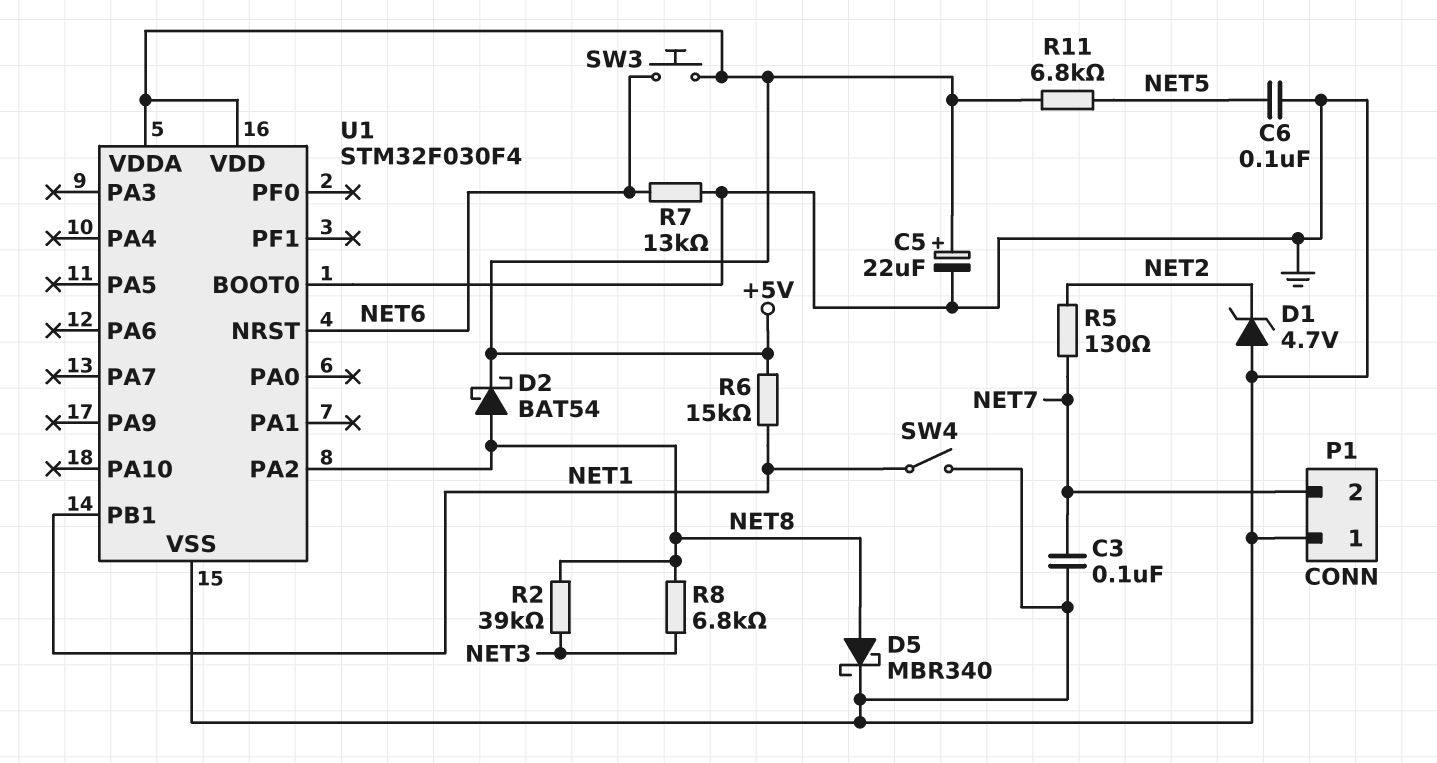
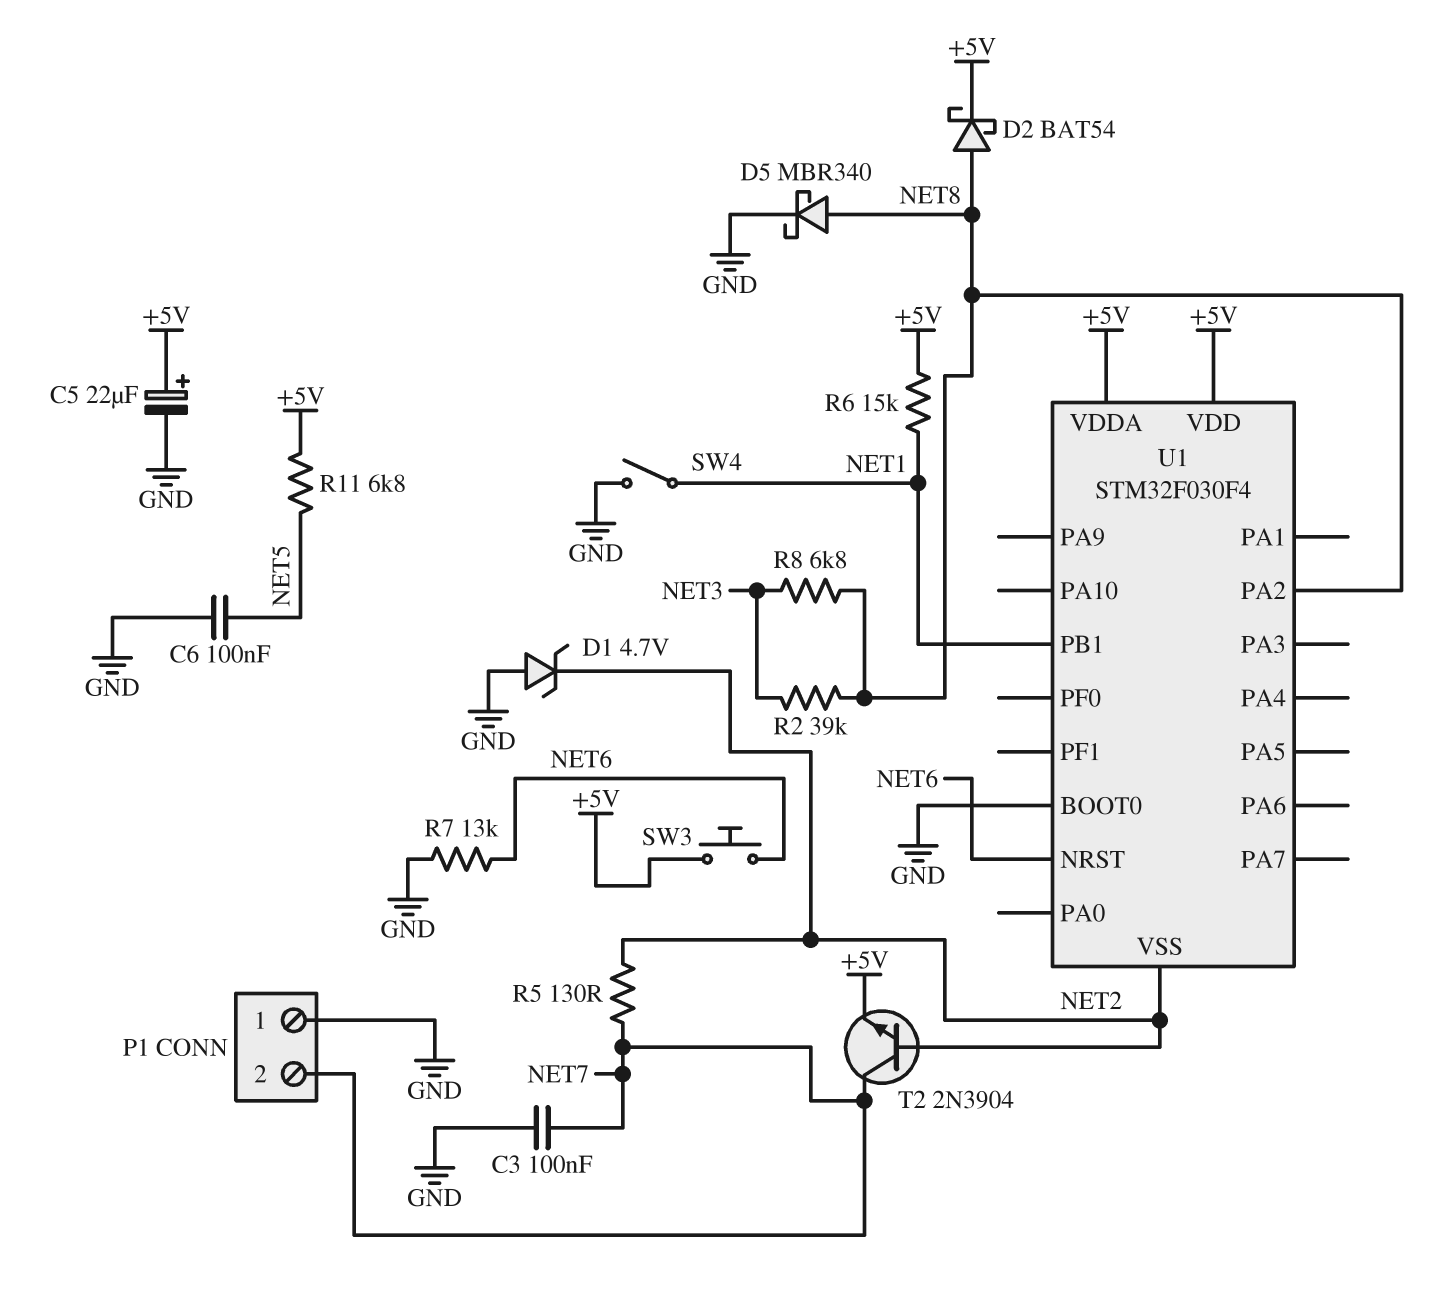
T2: none -> NPN 2N3904 (B NET2, C NET7, E +5V)
U1 pin VSS: GND -> NET2

